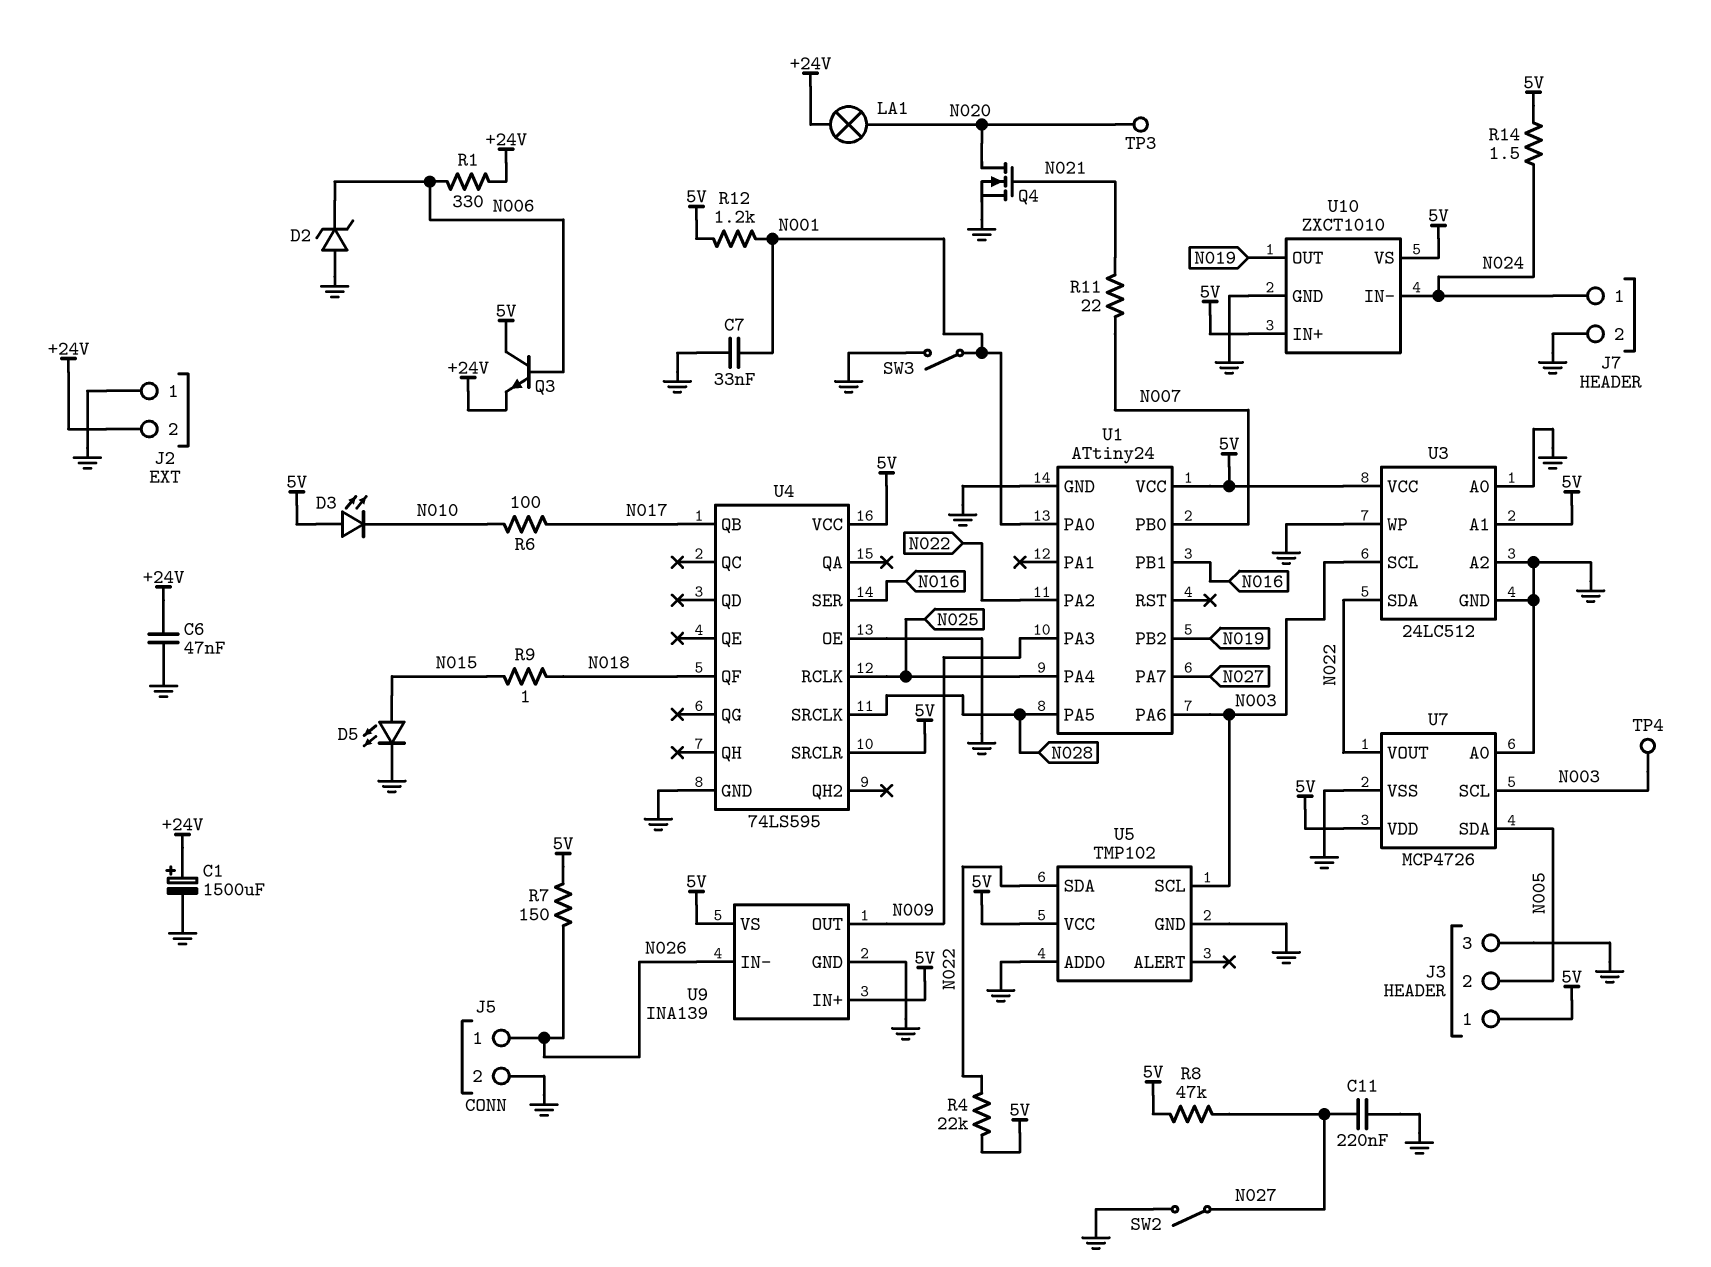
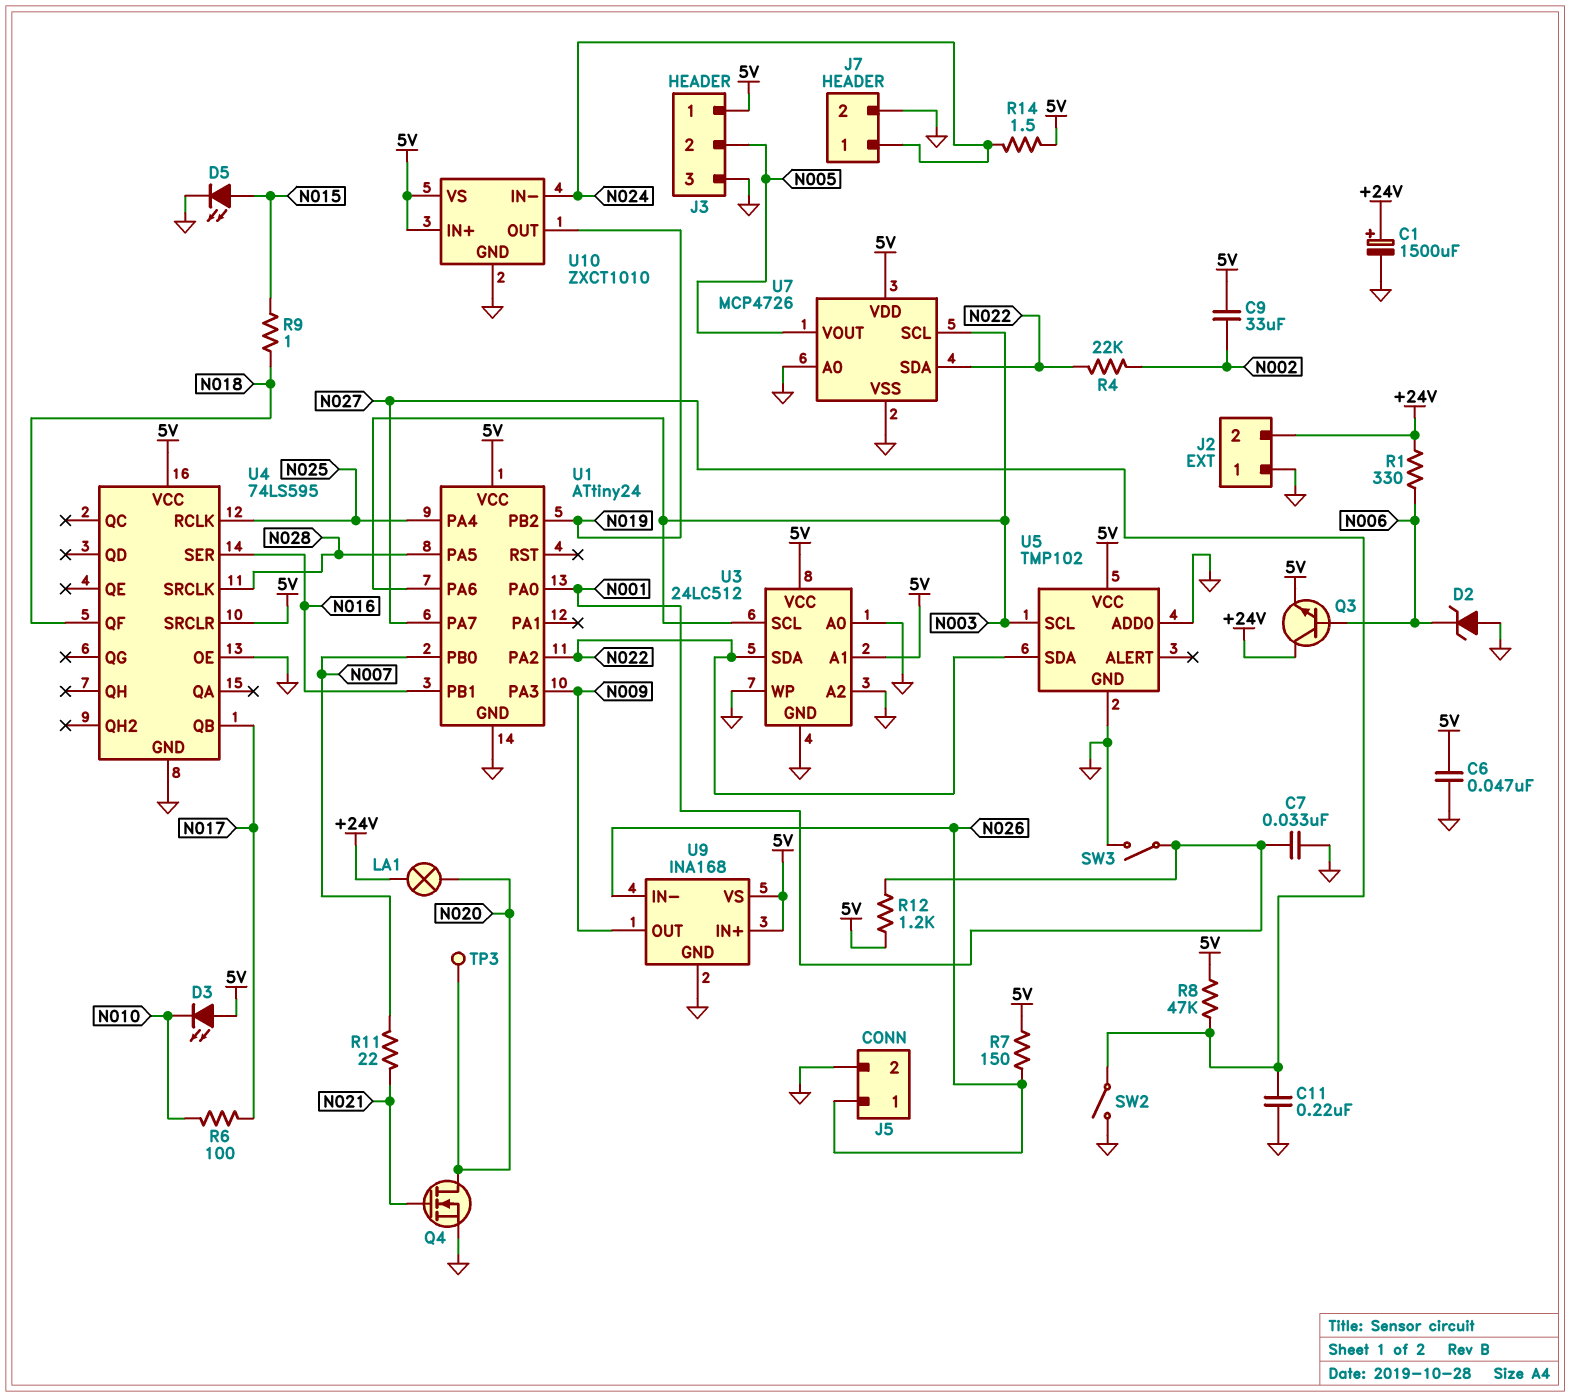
C6: 47nF (+24V, GND) -> 47nF (5V, GND)
C9: none -> 33uF (5V, N002)
Q3: NPN (B N006, C 5V, E +24V) -> NPN (B N006, C +24V, E 5V)
R4: 22k (5V, N022) -> 22k (N002, N022)
TP4: test point (N003) -> none
U7 pin SDA: N005 -> N022
U7 pin VOUT: N022 -> N005
U9: INA139 -> INA168

